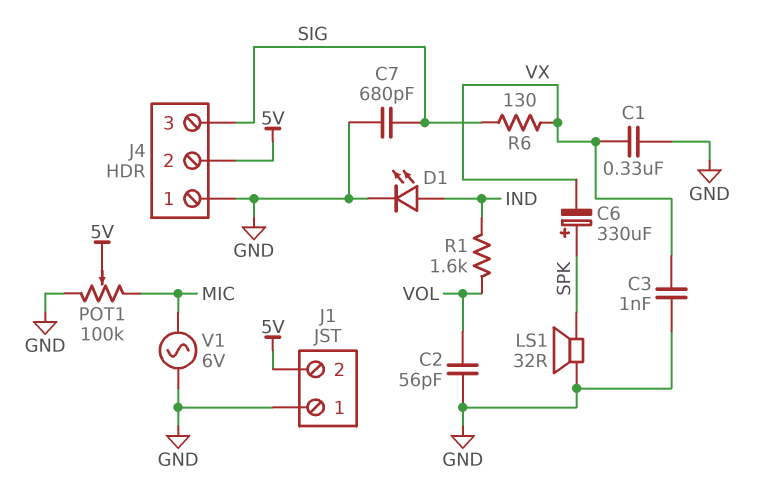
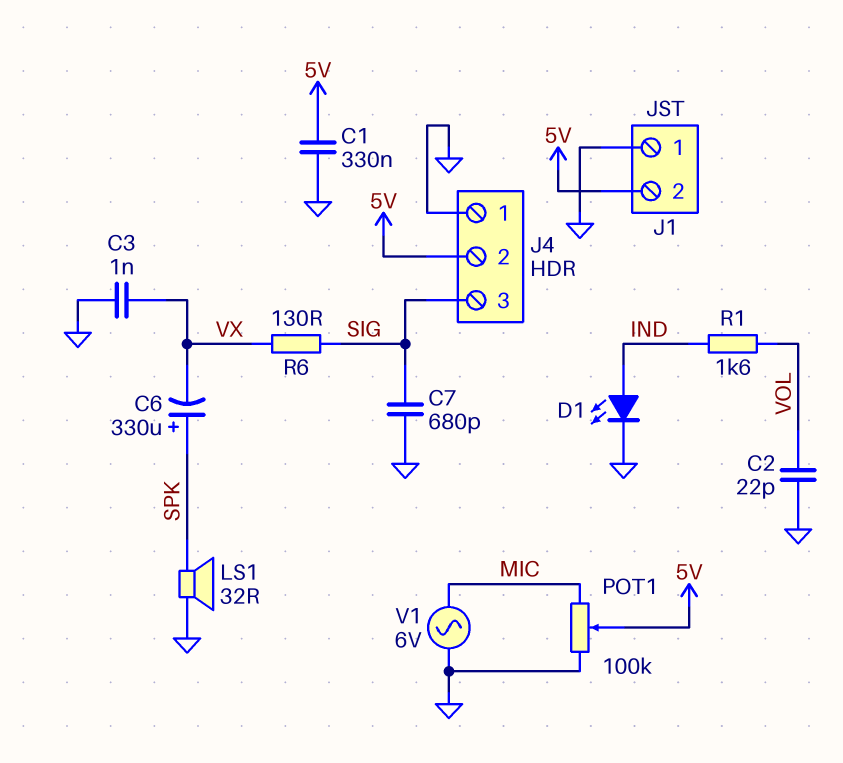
C1: 330nF (GND, VX) -> 330nF (5V, GND)
C2: 56pF (GND, VOL) -> 22pF (GND, VOL)

